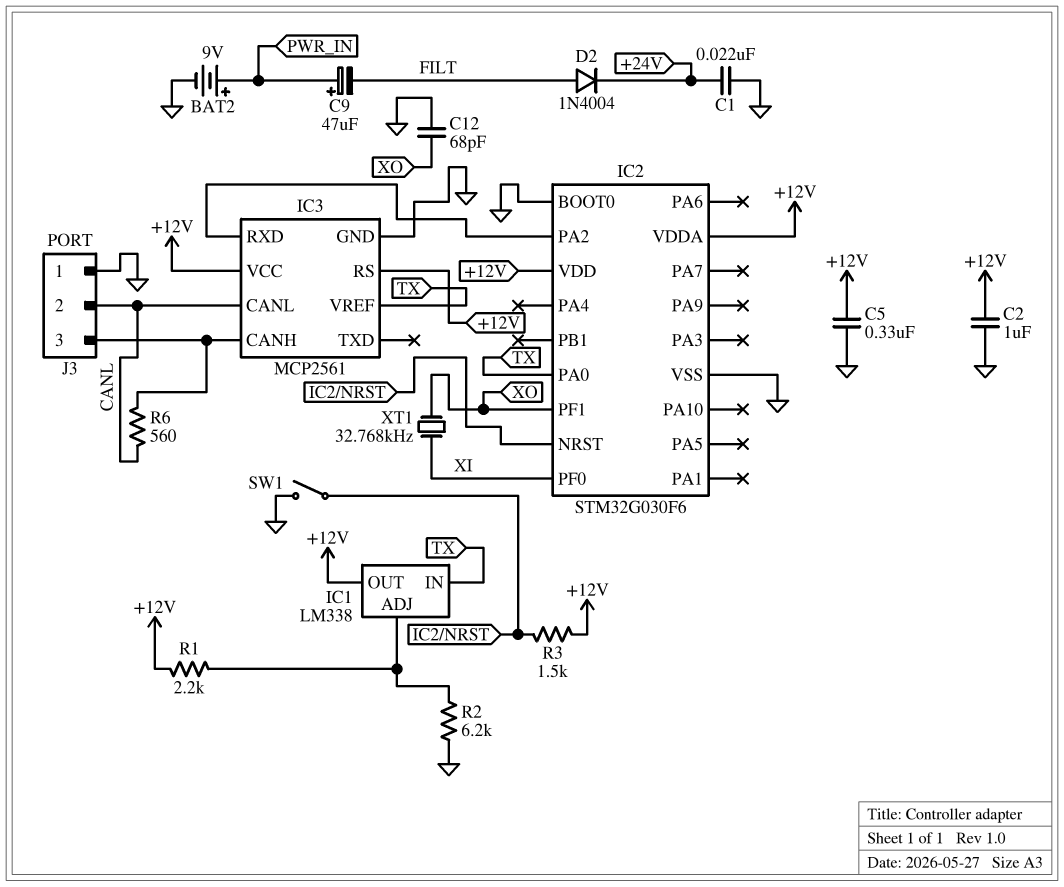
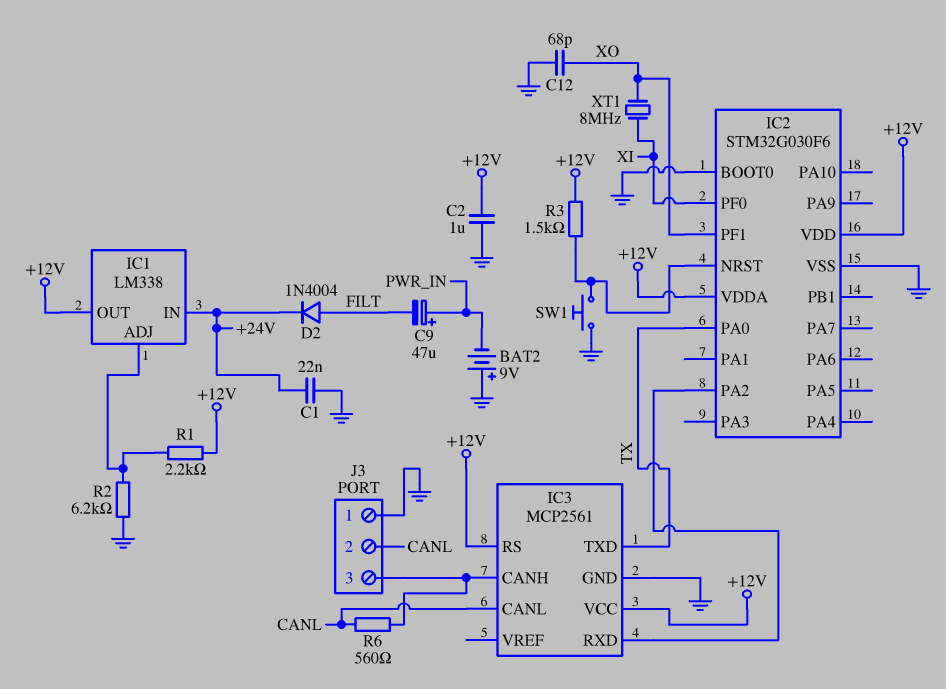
BAT2: 9V (plus PWR_IN, minus GND) -> 9V (plus GND, minus PWR_IN)
C5: 330nF (+12V, GND) -> none
IC1 pin IN: TX -> +24V
IC3 pin TXD: none -> TX
IC3 pin VREF: TX -> none
SW1: switch (GND, IC2/NRST) -> button (GND, IC2/NRST)
XT1: 32.768kHz (XI, XO) -> 8MHz (XI, XO)

